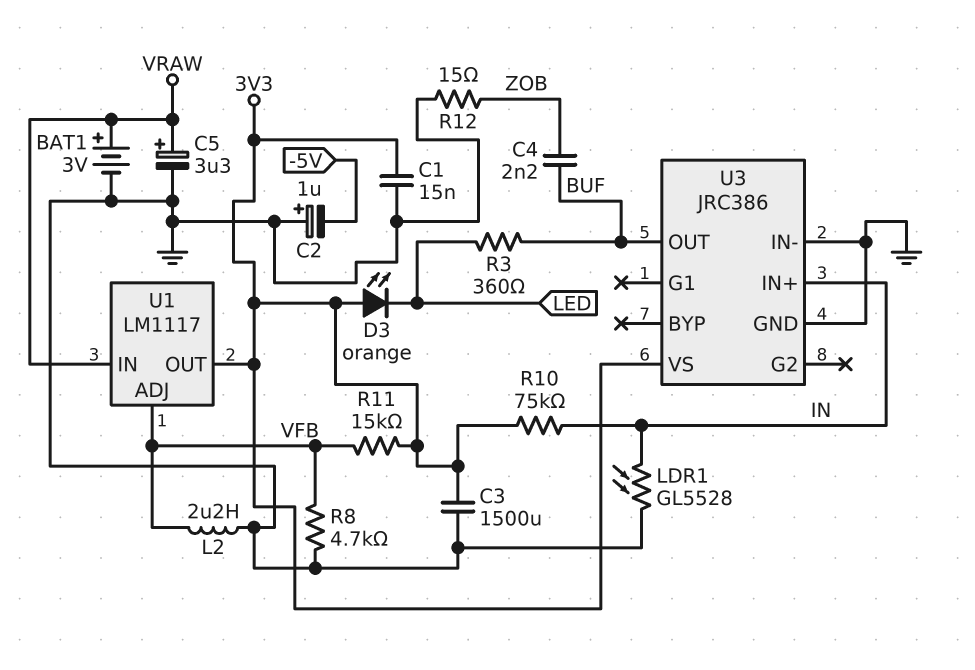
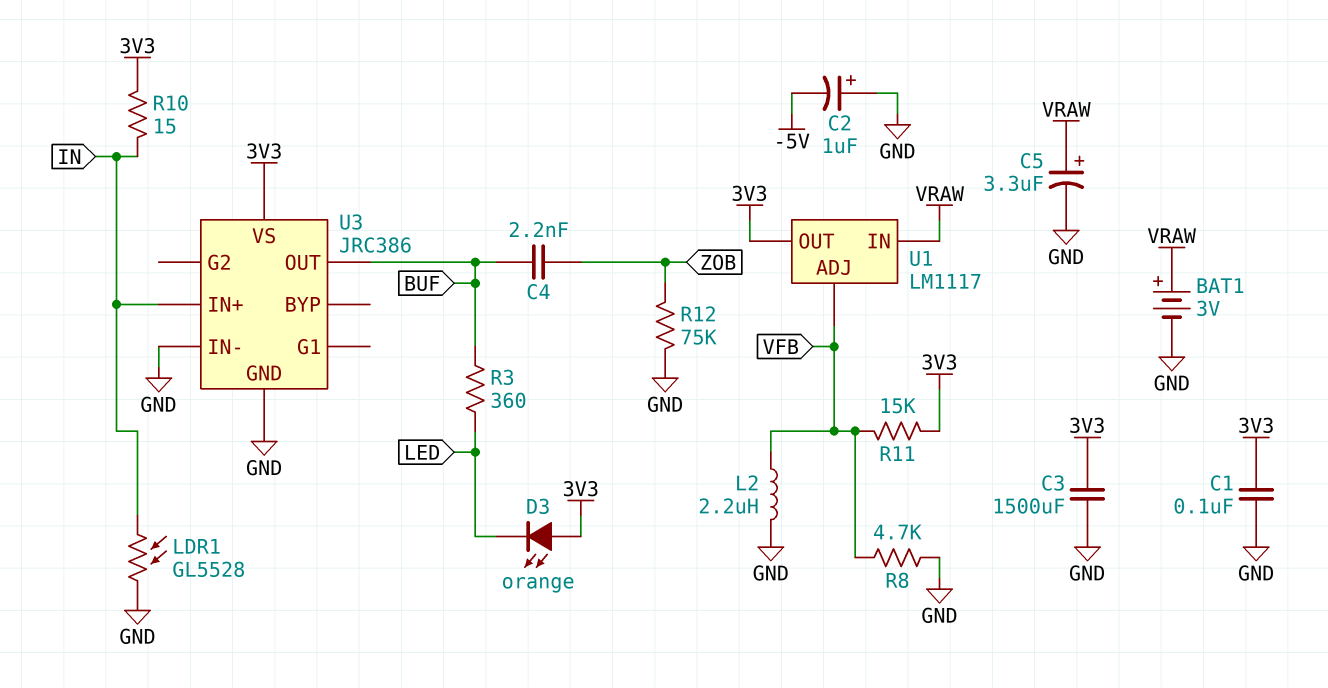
C1: 15nF (3V3, GND) -> 100nF (3V3, GND)
R10: 75k (3V3, IN) -> 15 (3V3, IN)
R12: 15 (GND, ZOB) -> 75k (GND, ZOB)

